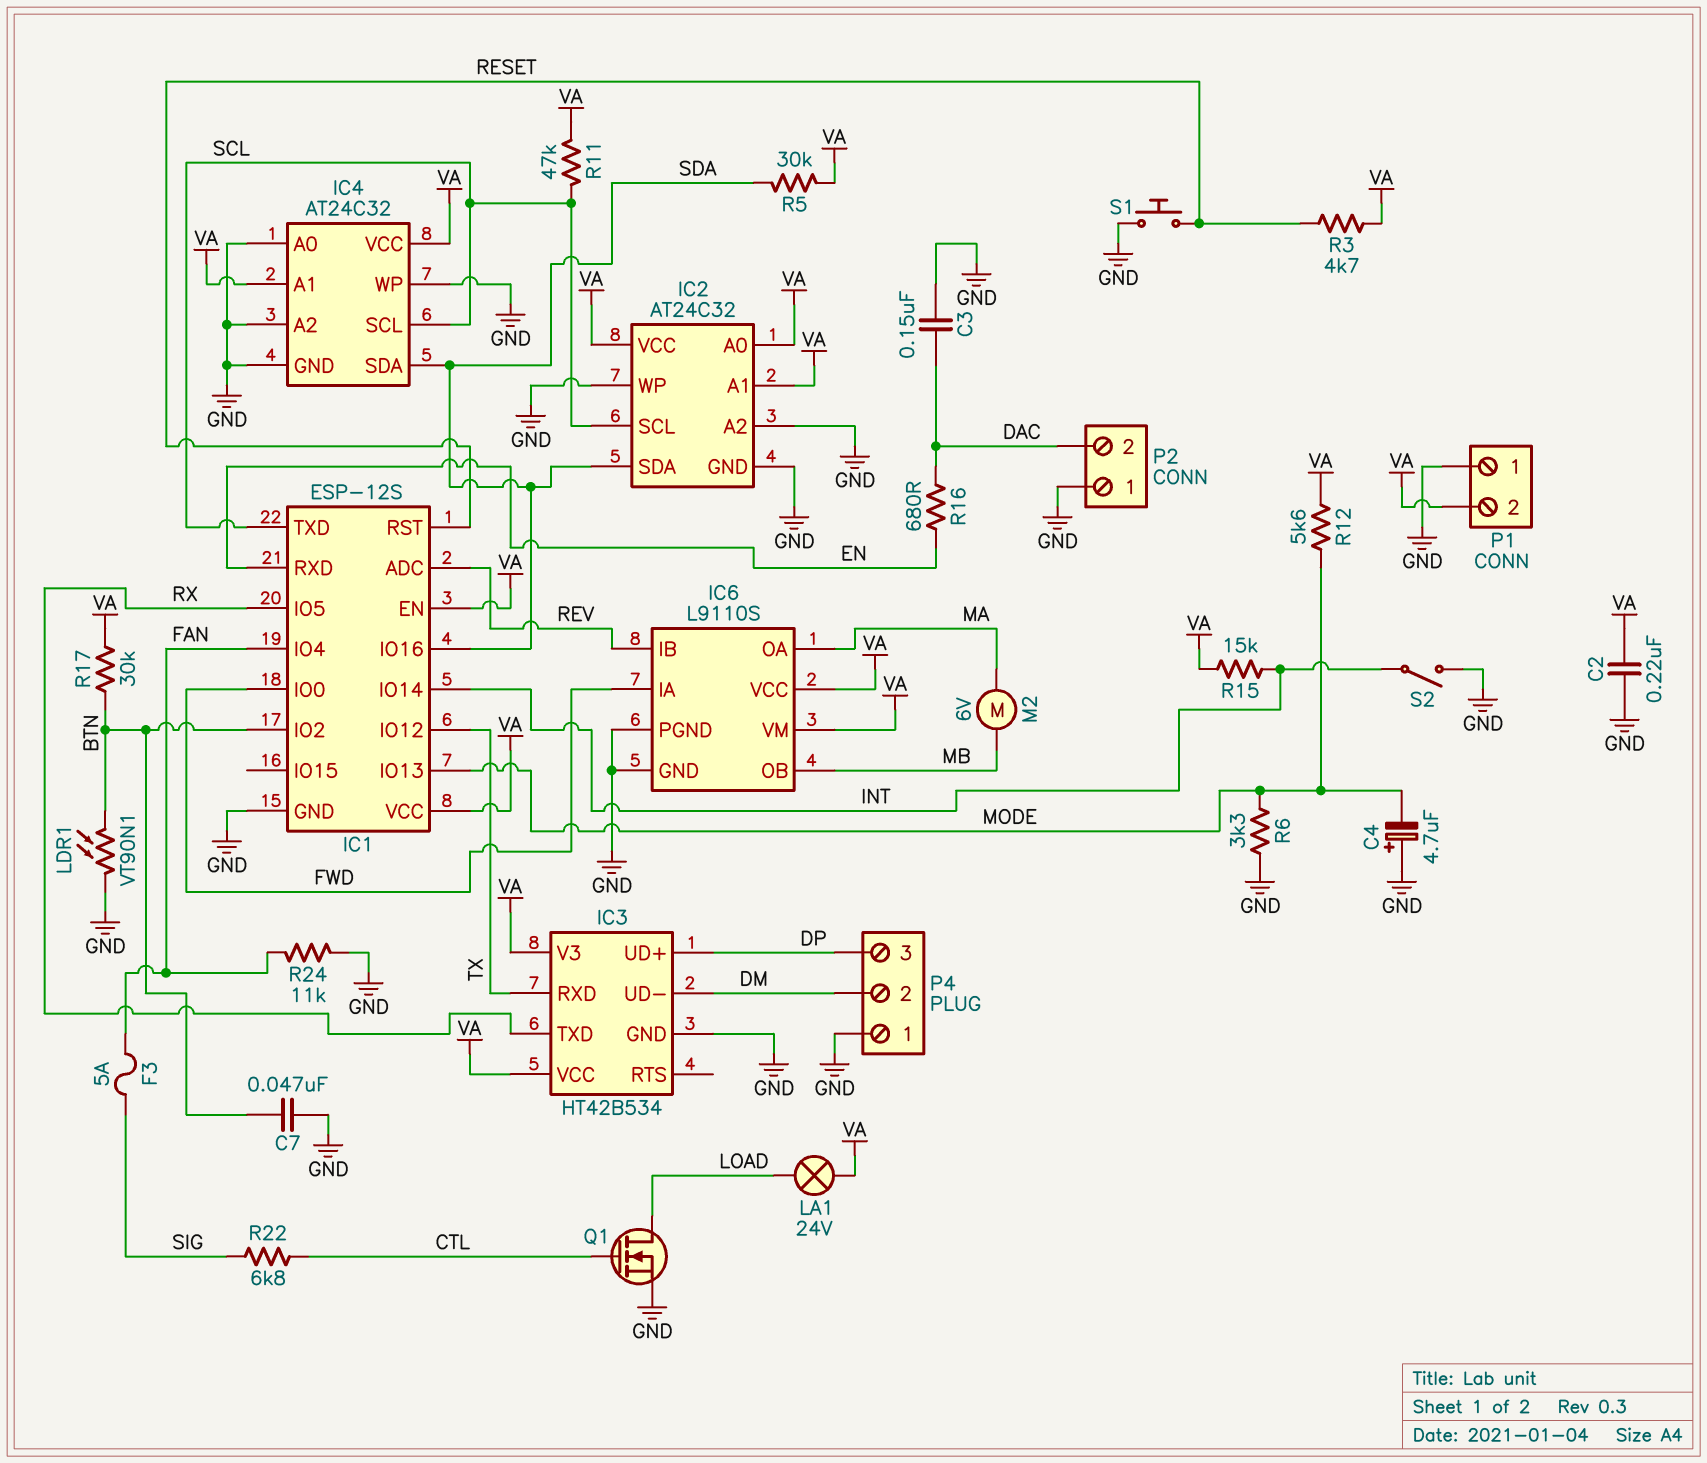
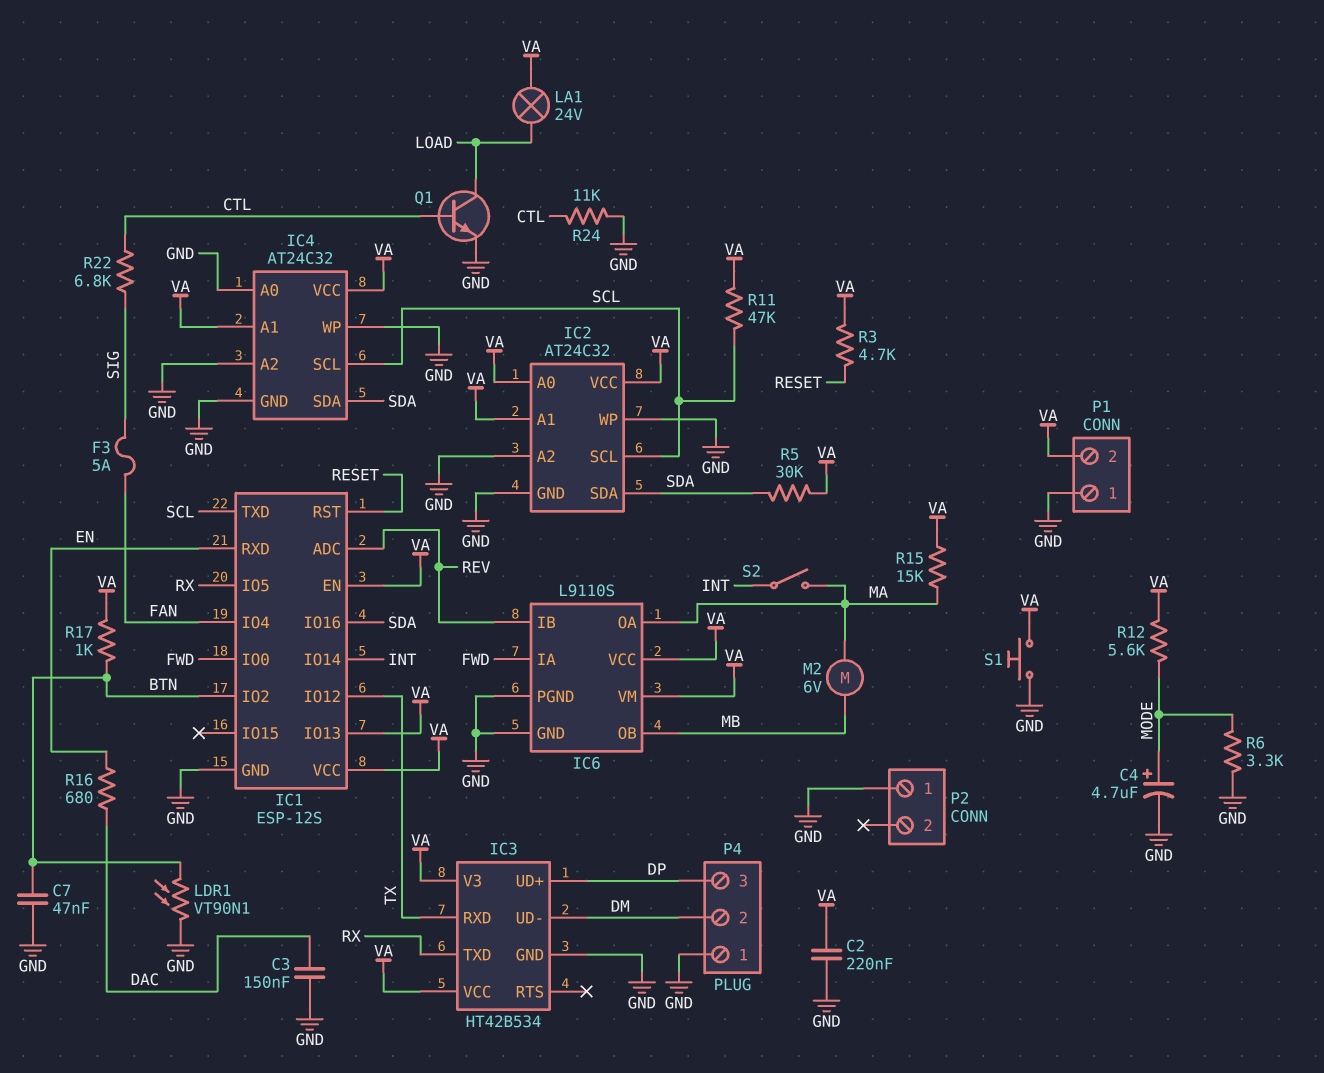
C4: 4.7uF (plus GND, minus MODE) -> 4.7uF (plus MODE, minus GND)
IC1 pin IO13: MODE -> VA
P2 pin 2: DAC -> none
Q1: NMOS (G CTL, D LOAD, S GND) -> NPN (B CTL, C LOAD, E GND)
R15: 15k (INT, VA) -> 15k (MA, VA)
R17: 30k (BTN, VA) -> 1k (BTN, VA)
R24: 11k (FAN, GND) -> 11k (CTL, GND)
S1: button (GND, RESET) -> button (GND, VA)
S2: switch (GND, INT) -> switch (INT, MA)

